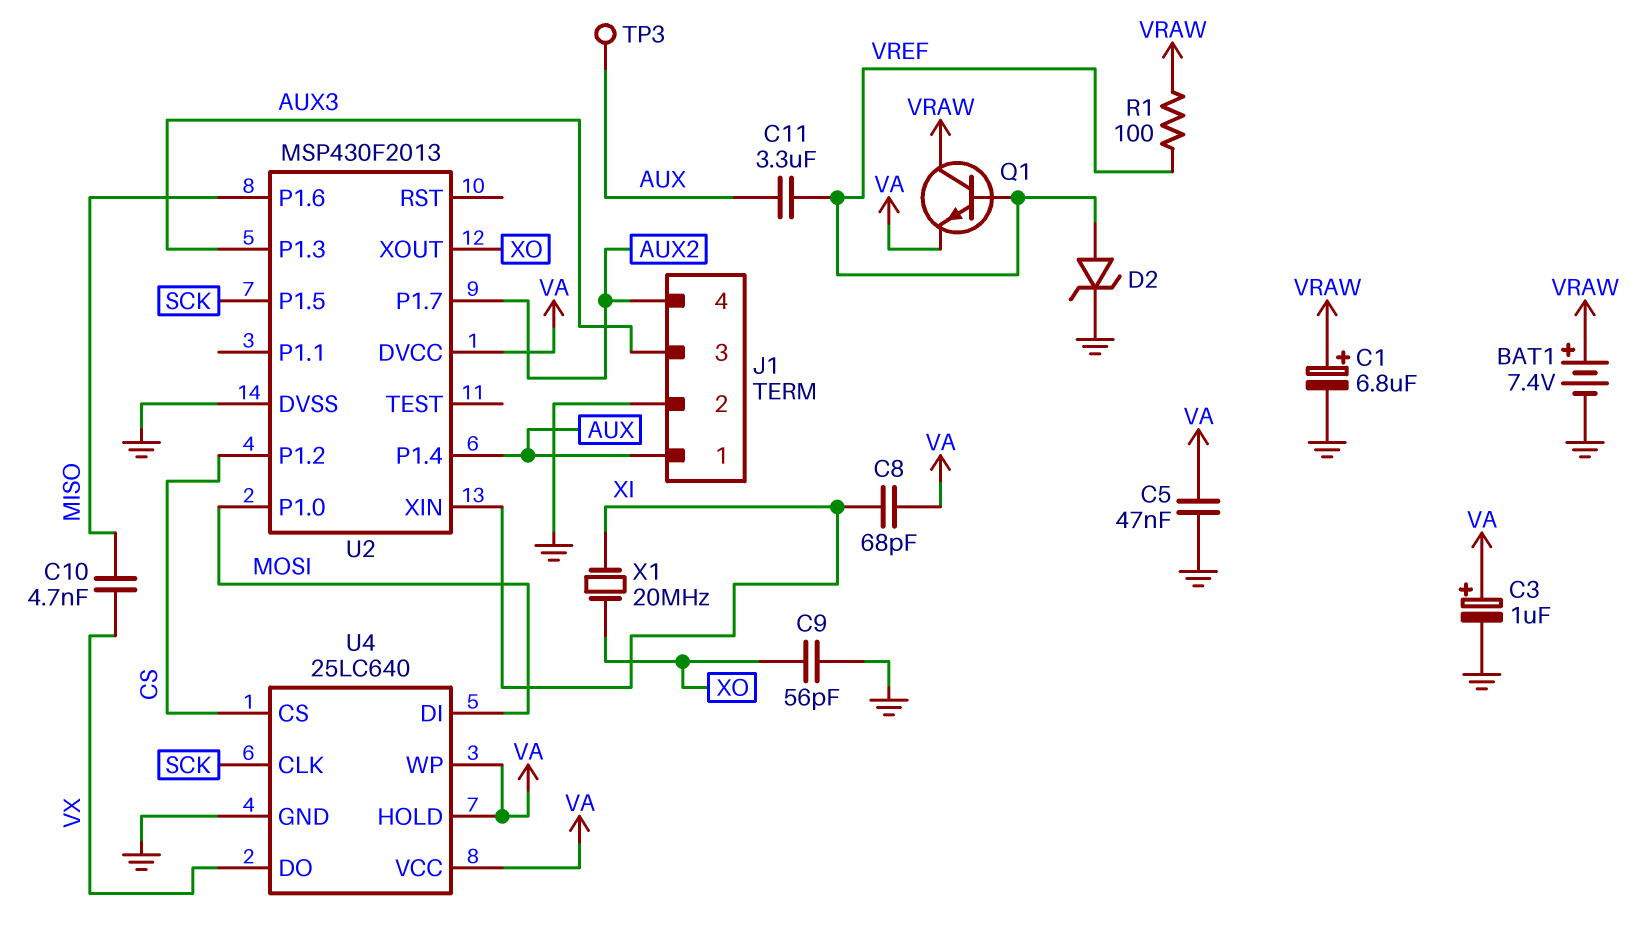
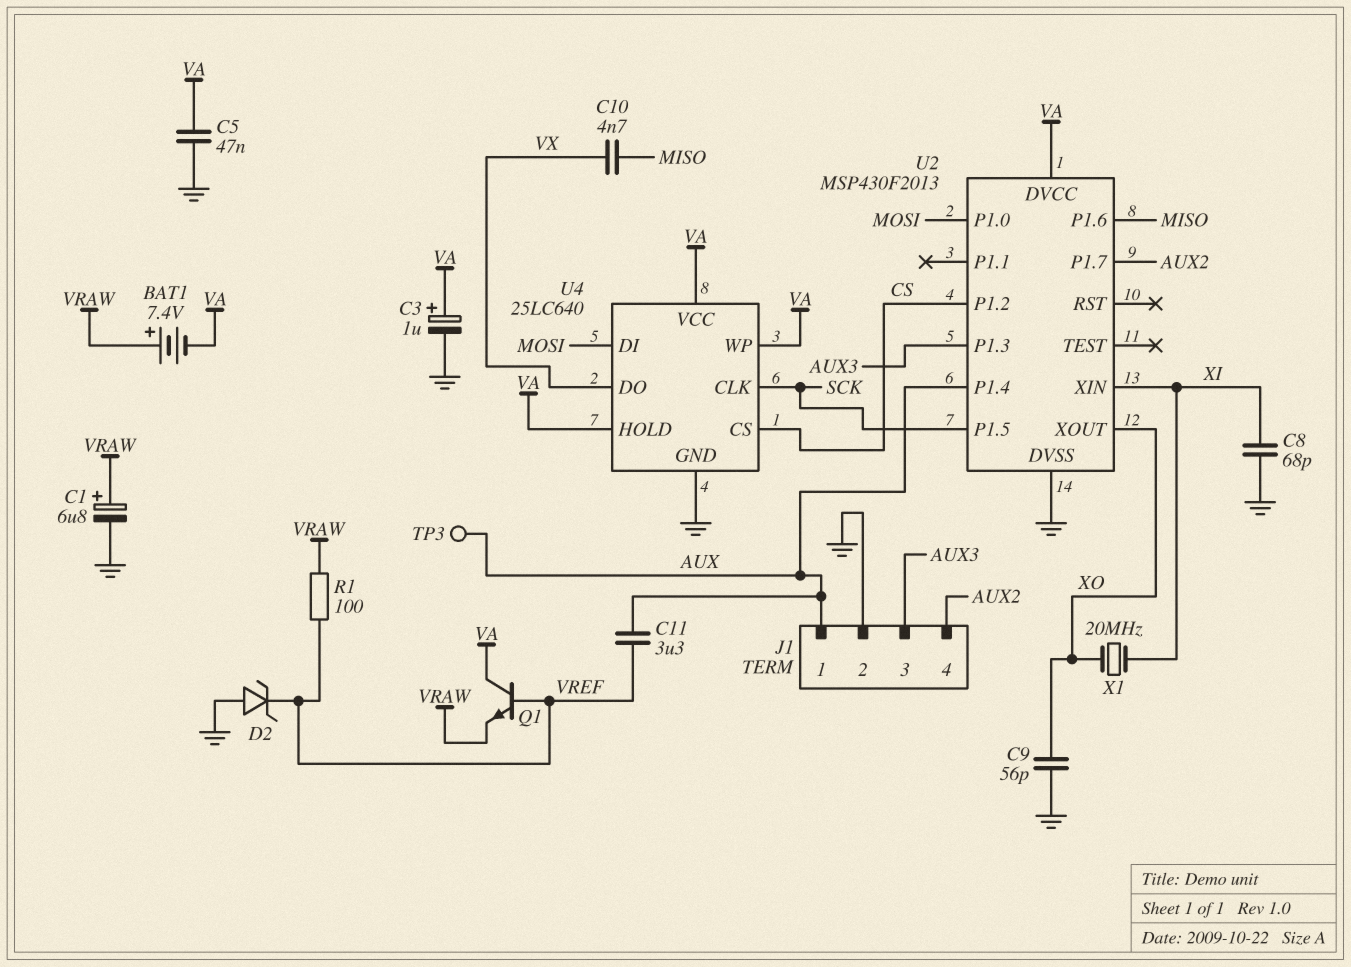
BAT1: 7.4V (plus VRAW, minus GND) -> 7.4V (plus VRAW, minus VA)
C8: 68pF (VA, XI) -> 68pF (GND, XI)
D2: zener (A VREF, K GND) -> zener (A GND, K VREF)
Q1: NPN (B VREF, C VRAW, E VA) -> NPN (B VREF, C VA, E VRAW)

